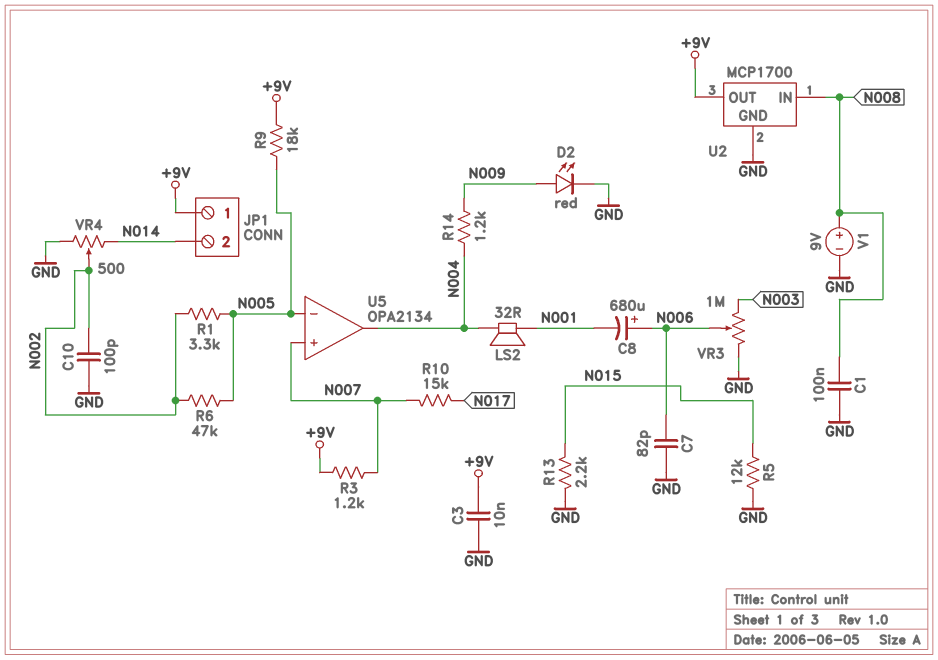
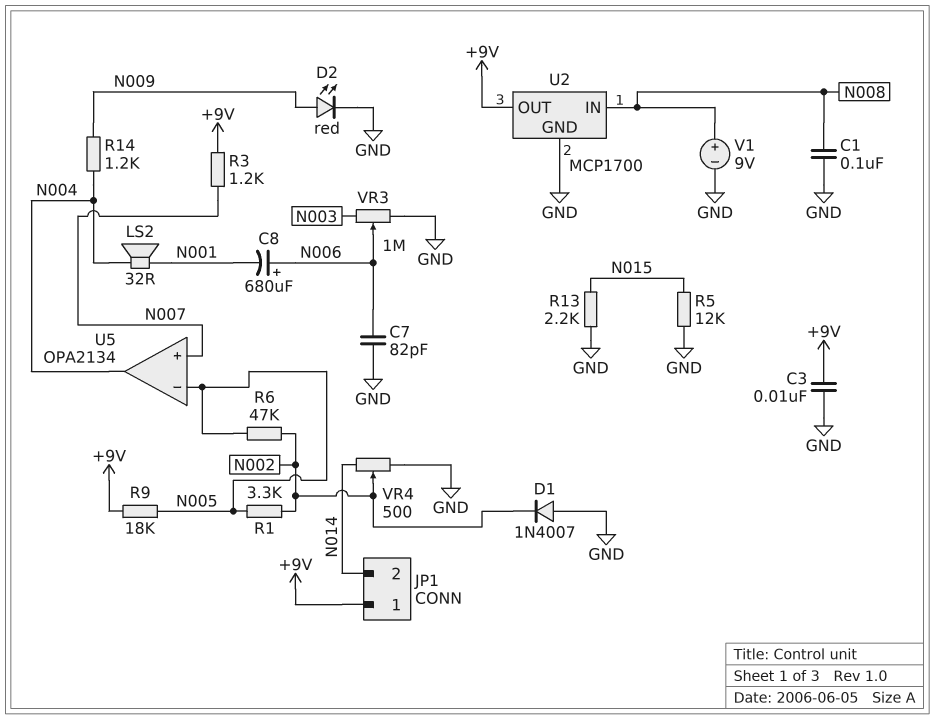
C10: 100pF (GND, N002) -> none
D1: none -> diode 1N4007 (A GND, K N002)
R10: 15k (N007, N017) -> none

